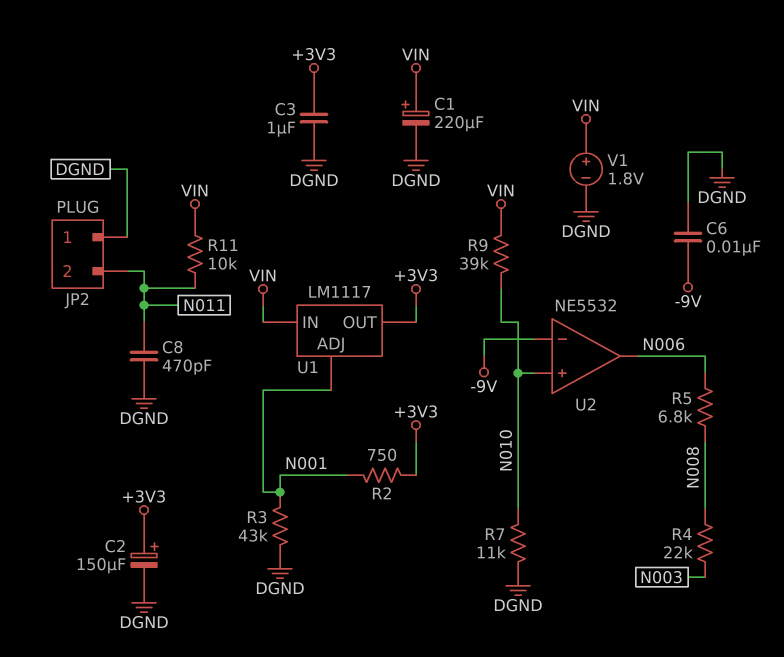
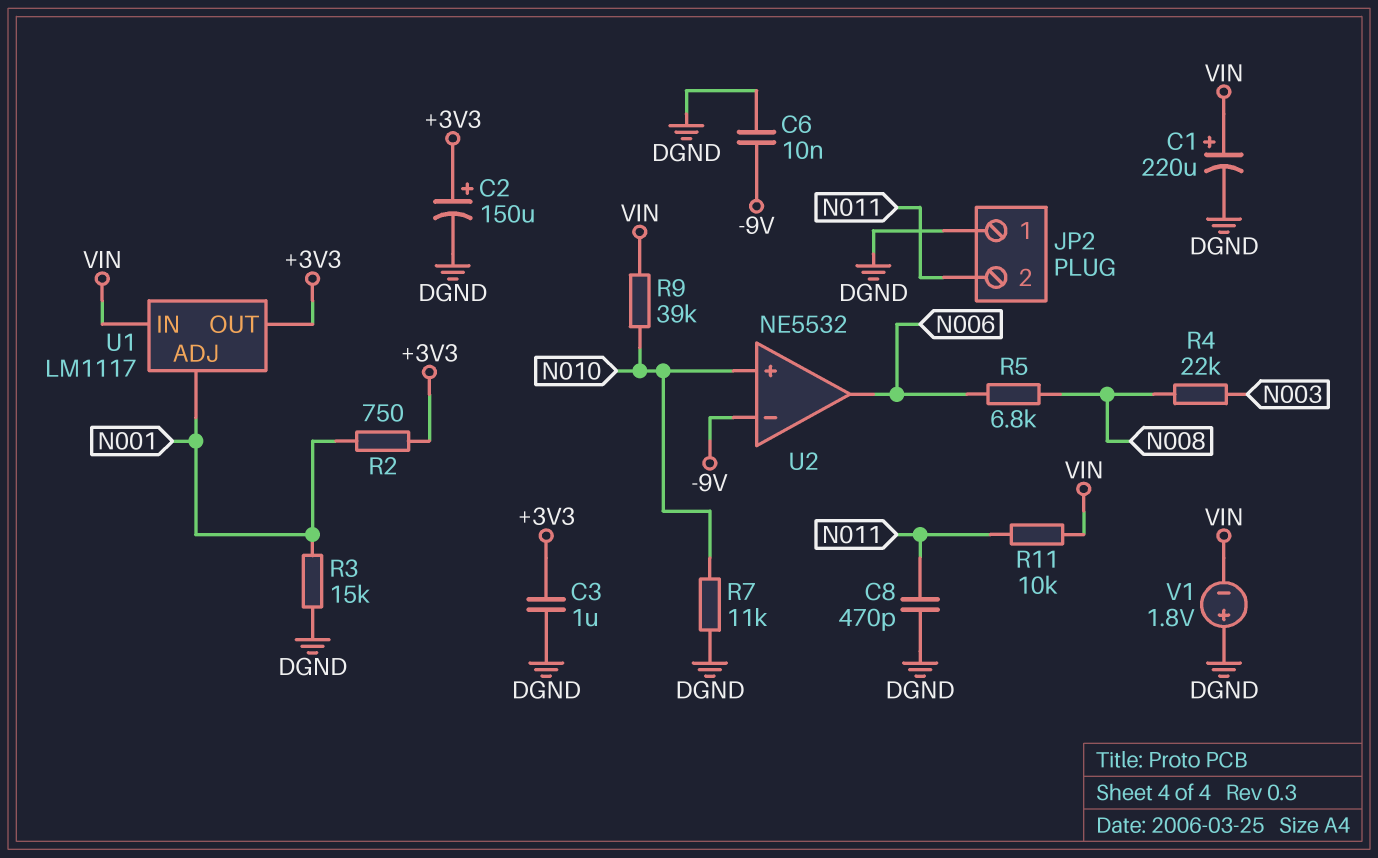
R3: 43k (DGND, N001) -> 15k (DGND, N001)
V1: 1.8V (plus VIN, minus DGND) -> 1.8V (plus DGND, minus VIN)

